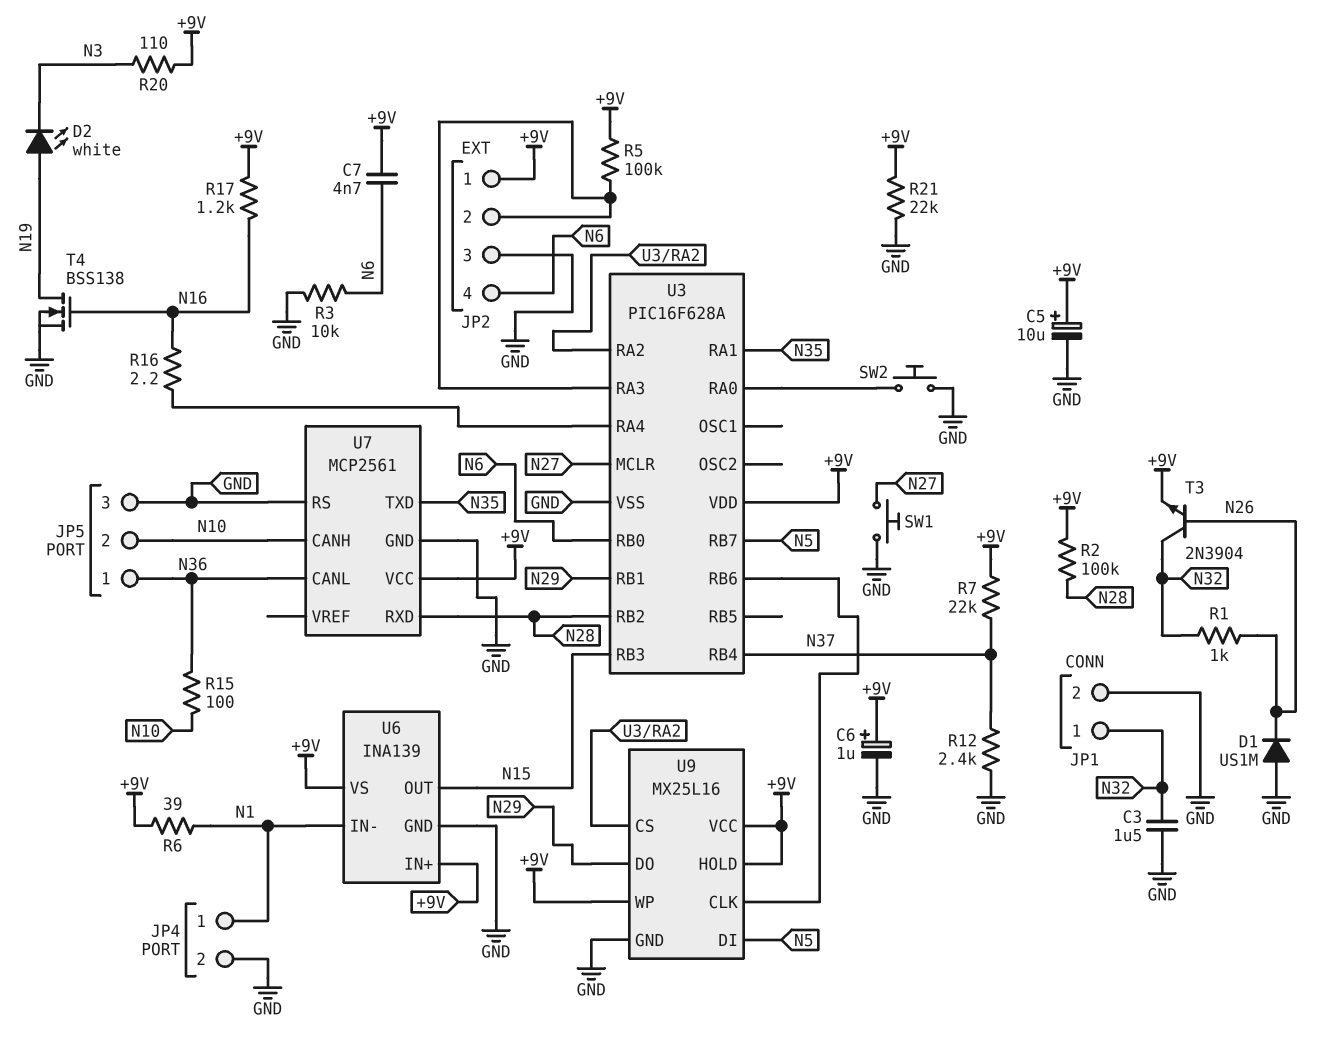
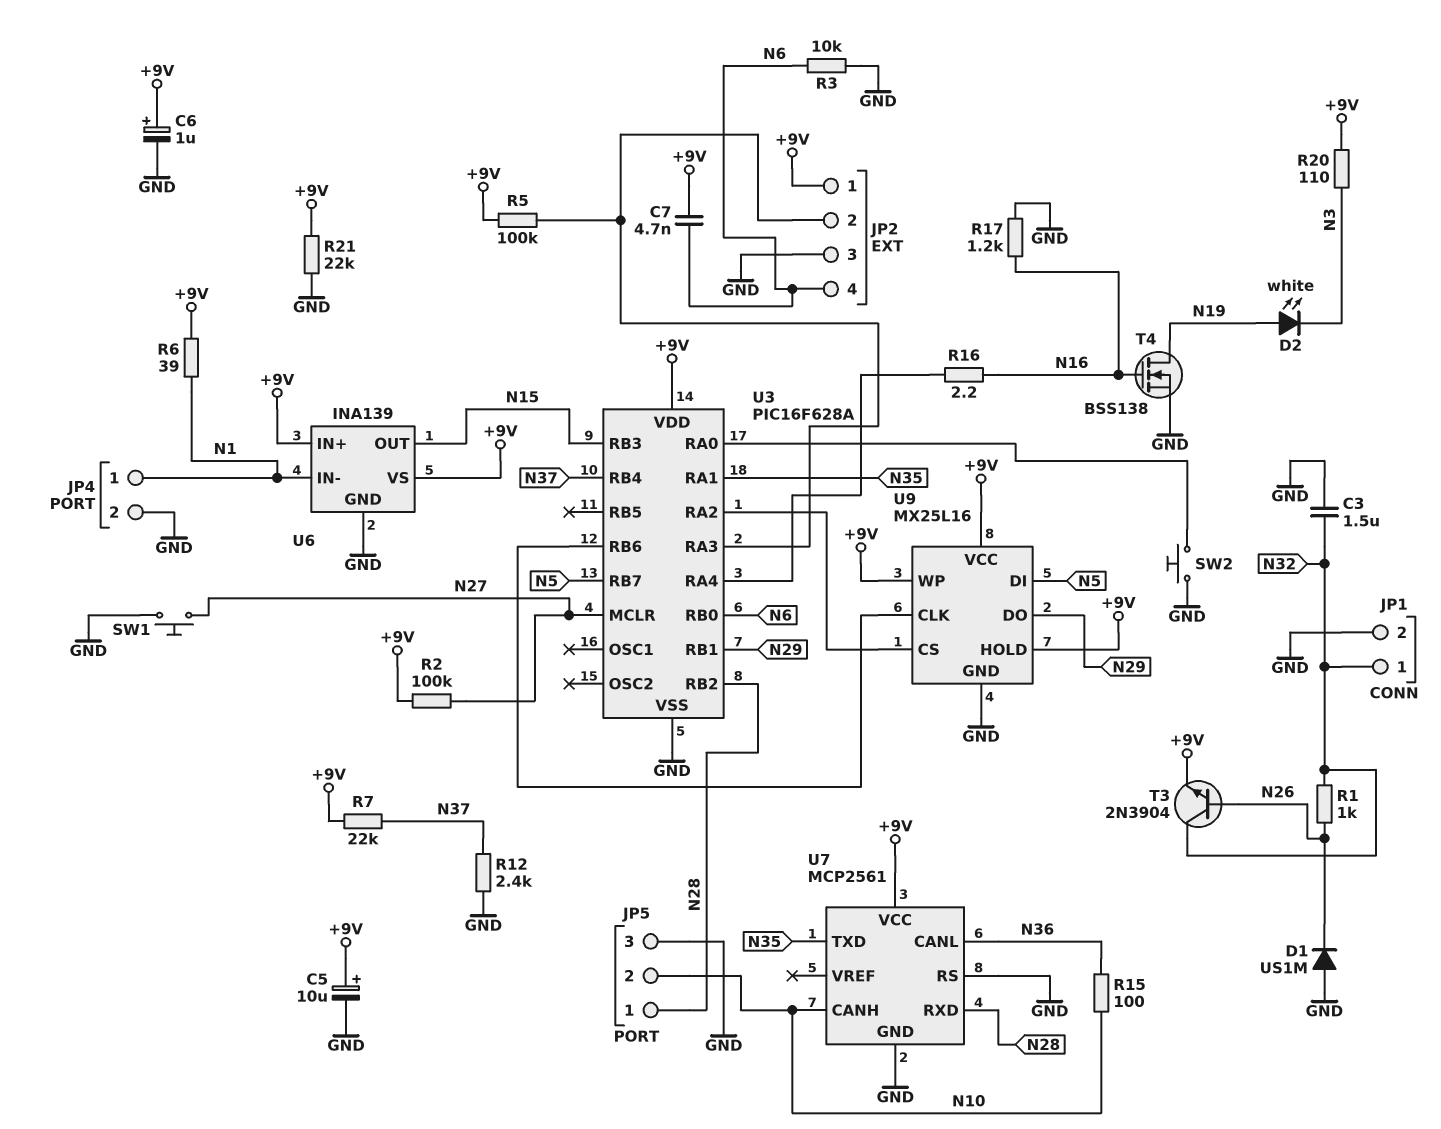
JP5 pin 1: N36 -> N28
R2: 100k (+9V, N28) -> 100k (+9V, N27)
R17: 1.2k (+9V, N16) -> 1.2k (GND, N16)

